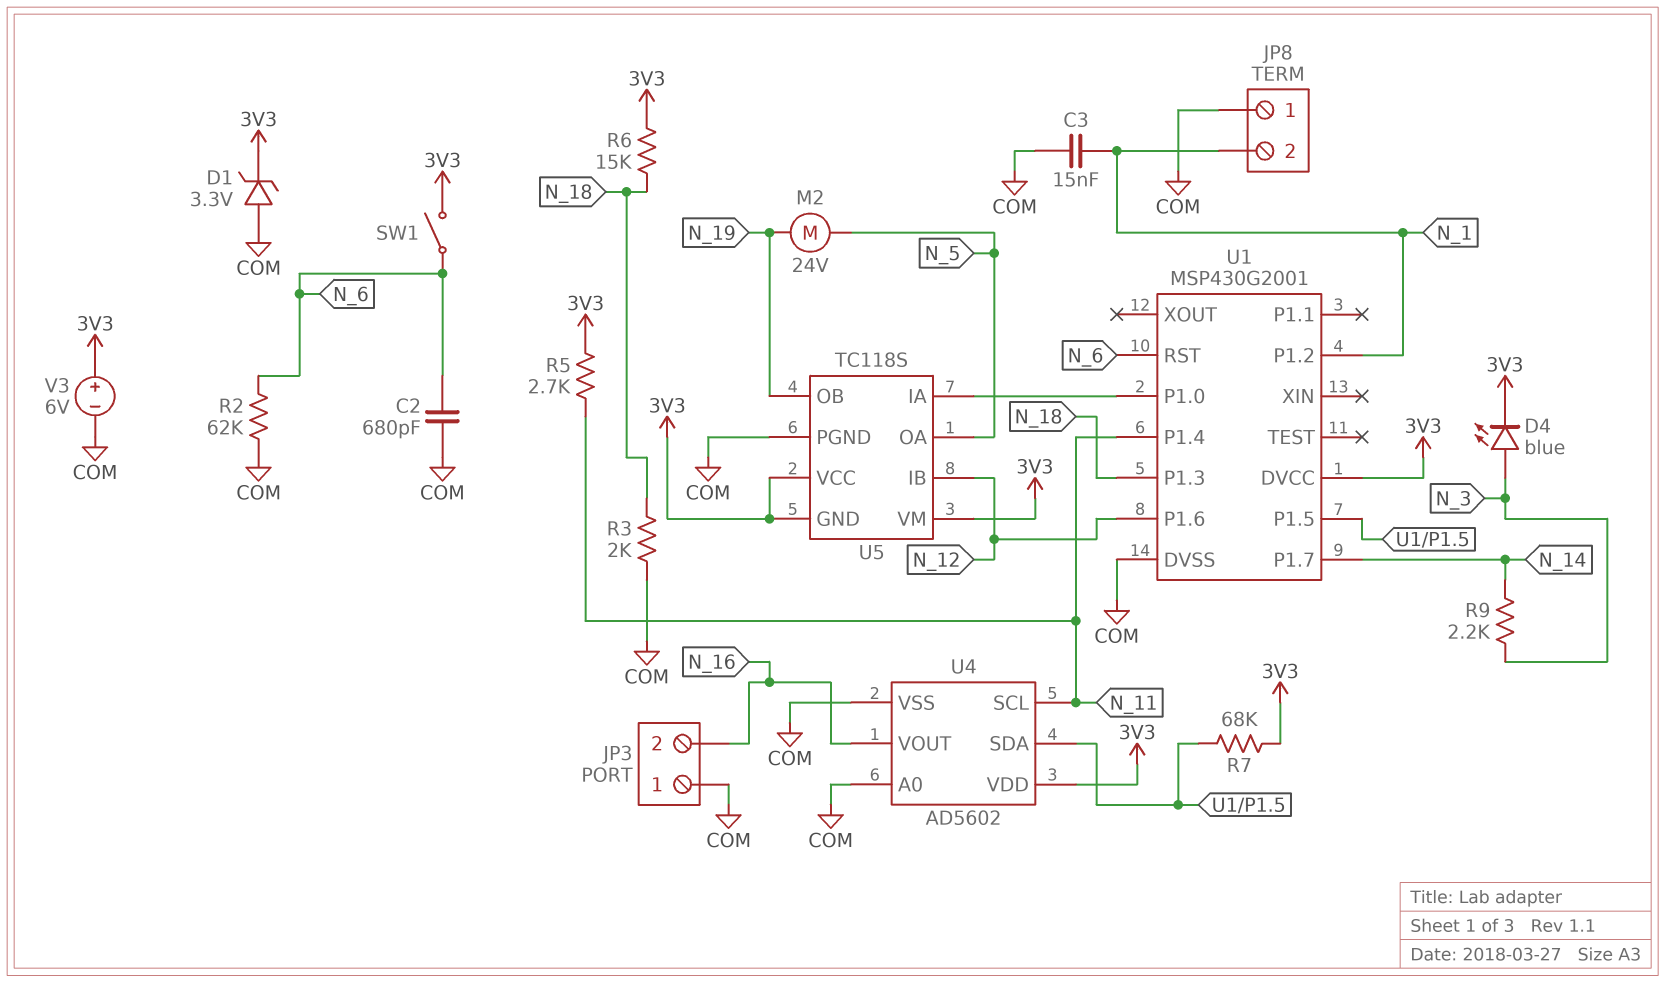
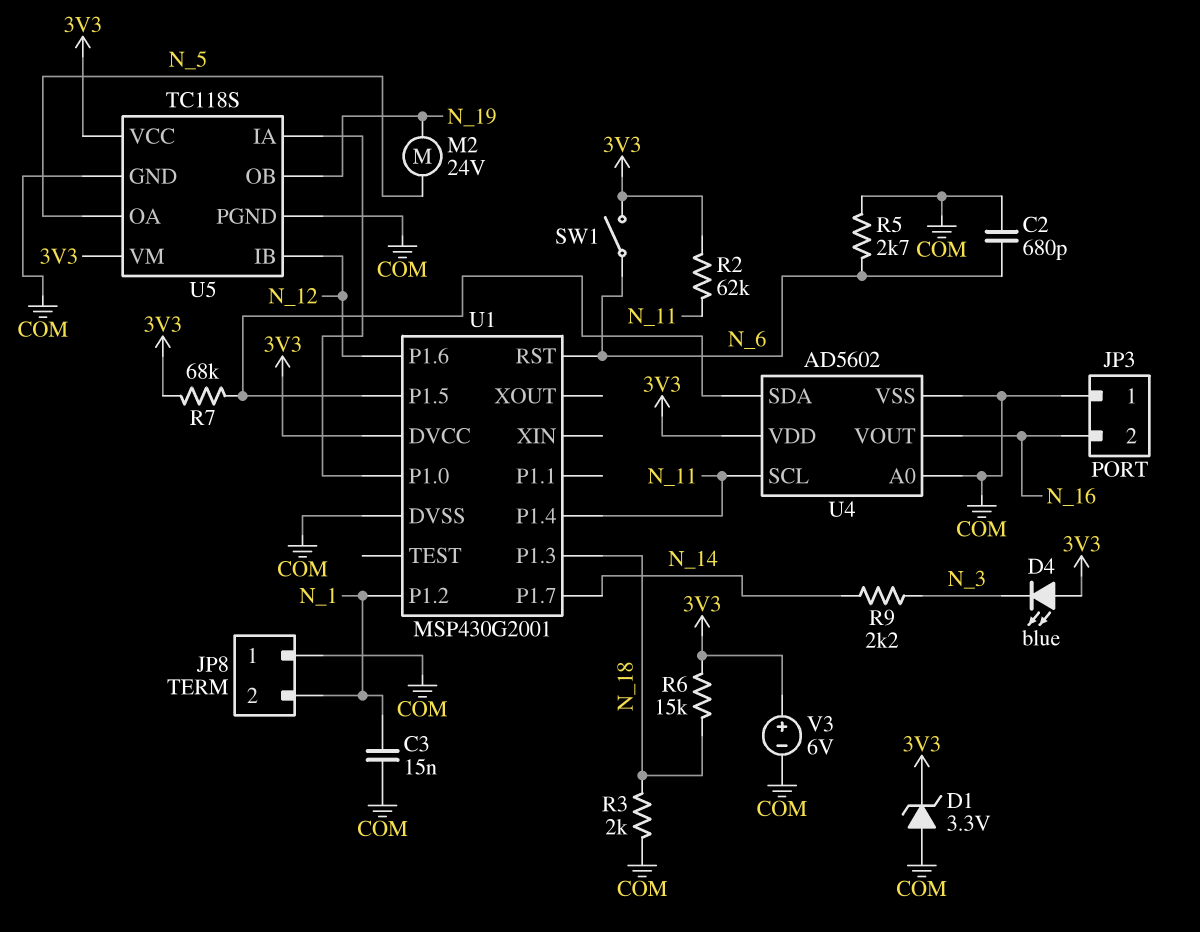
D4: LED blue (A N_3, K 3V3) -> LED blue (A 3V3, K N_3)
R2: 62k (COM, N_6) -> 62k (3V3, N_11)
R5: 2.7k (3V3, N_11) -> 2.7k (COM, N_6)
U5 pin GND: 3V3 -> COM

